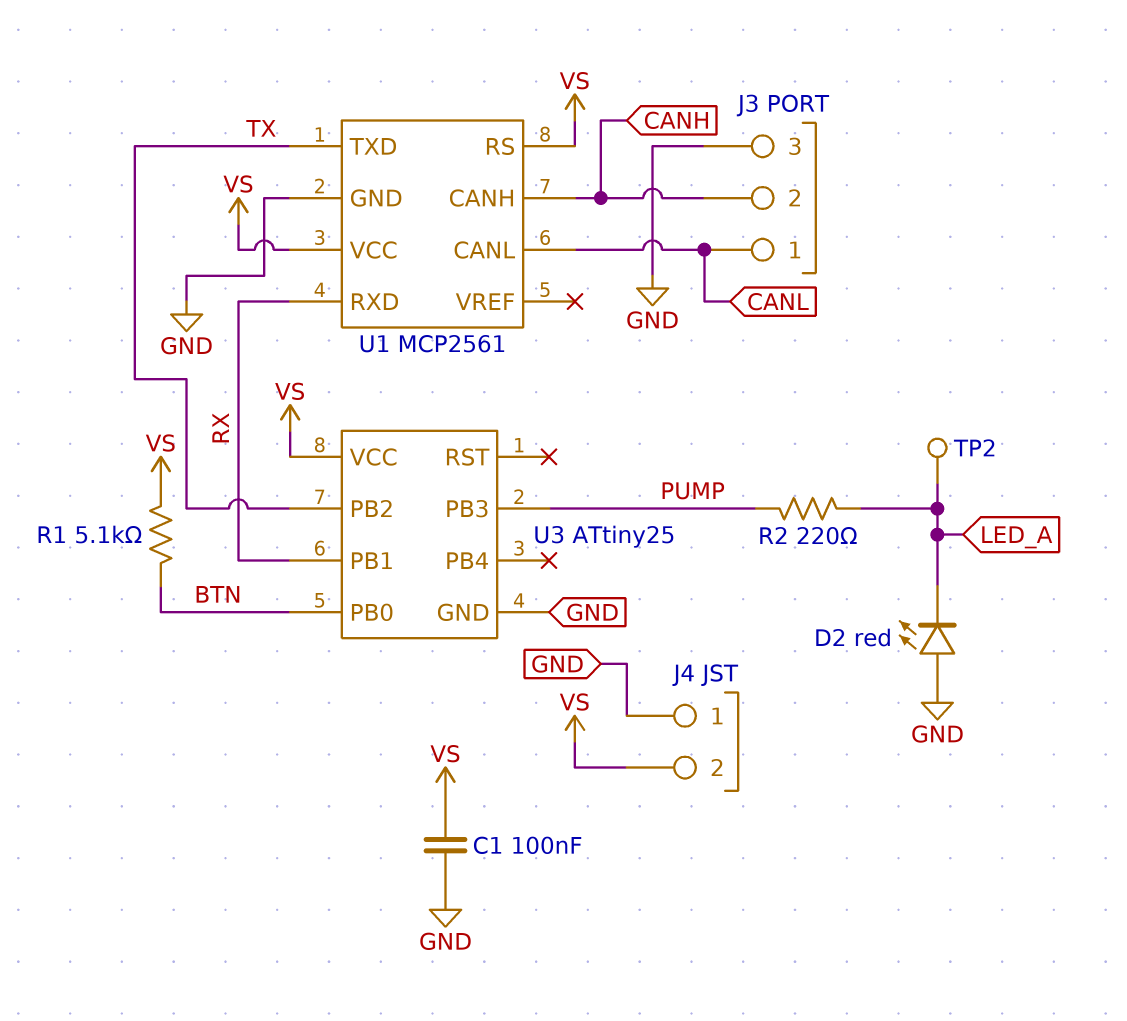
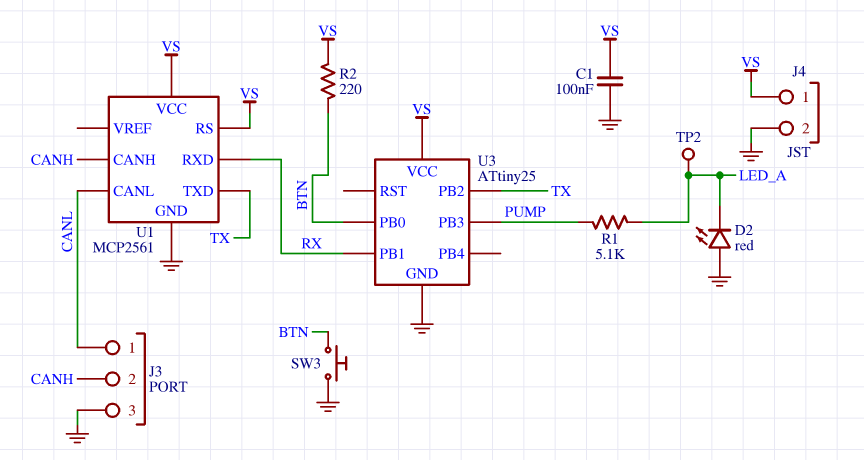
J4 pin 1: GND -> VS
J4 pin 2: VS -> GND
R1: 5.1k (BTN, VS) -> 5.1k (LED_A, PUMP)
R2: 220 (LED_A, PUMP) -> 220 (BTN, VS)
SW3: none -> button (BTN, GND)

